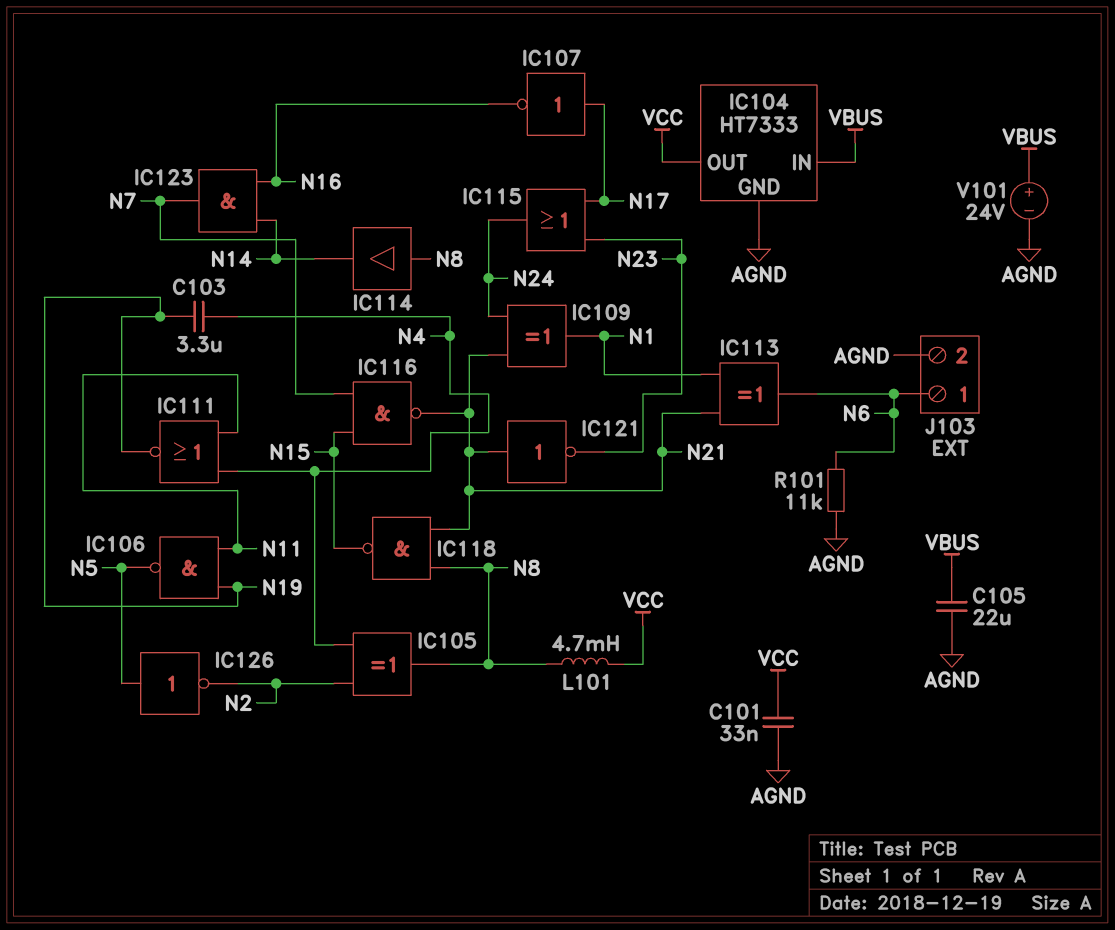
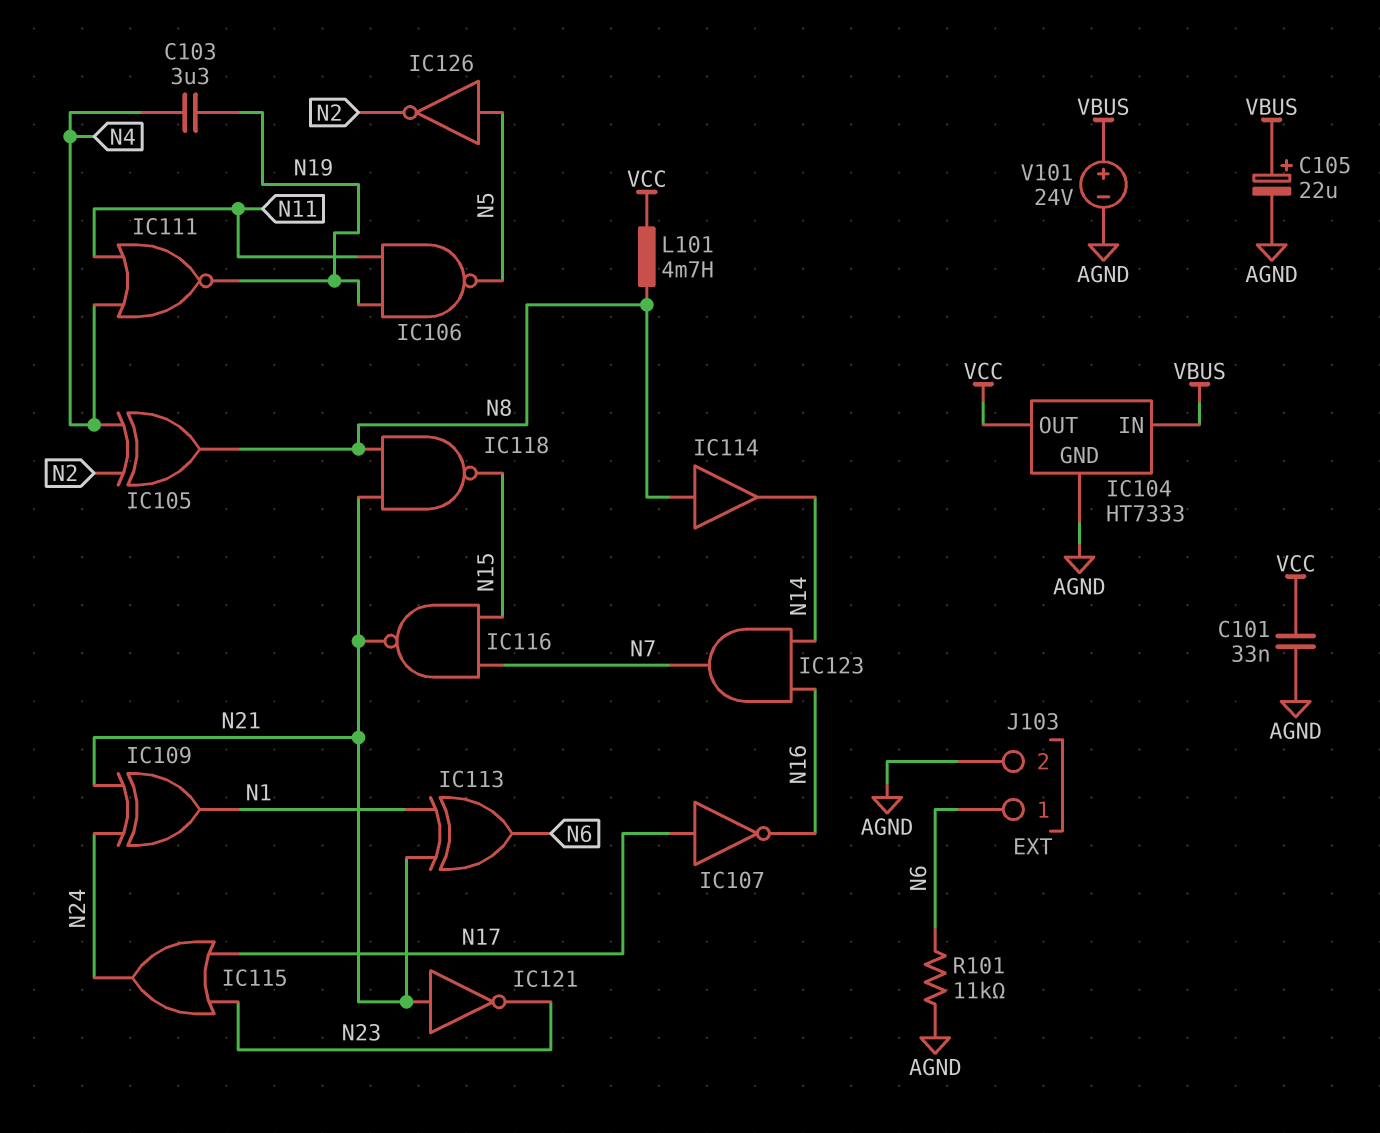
C105: 22uF (AGND, VBUS) -> 22uF (plus VBUS, minus AGND)

